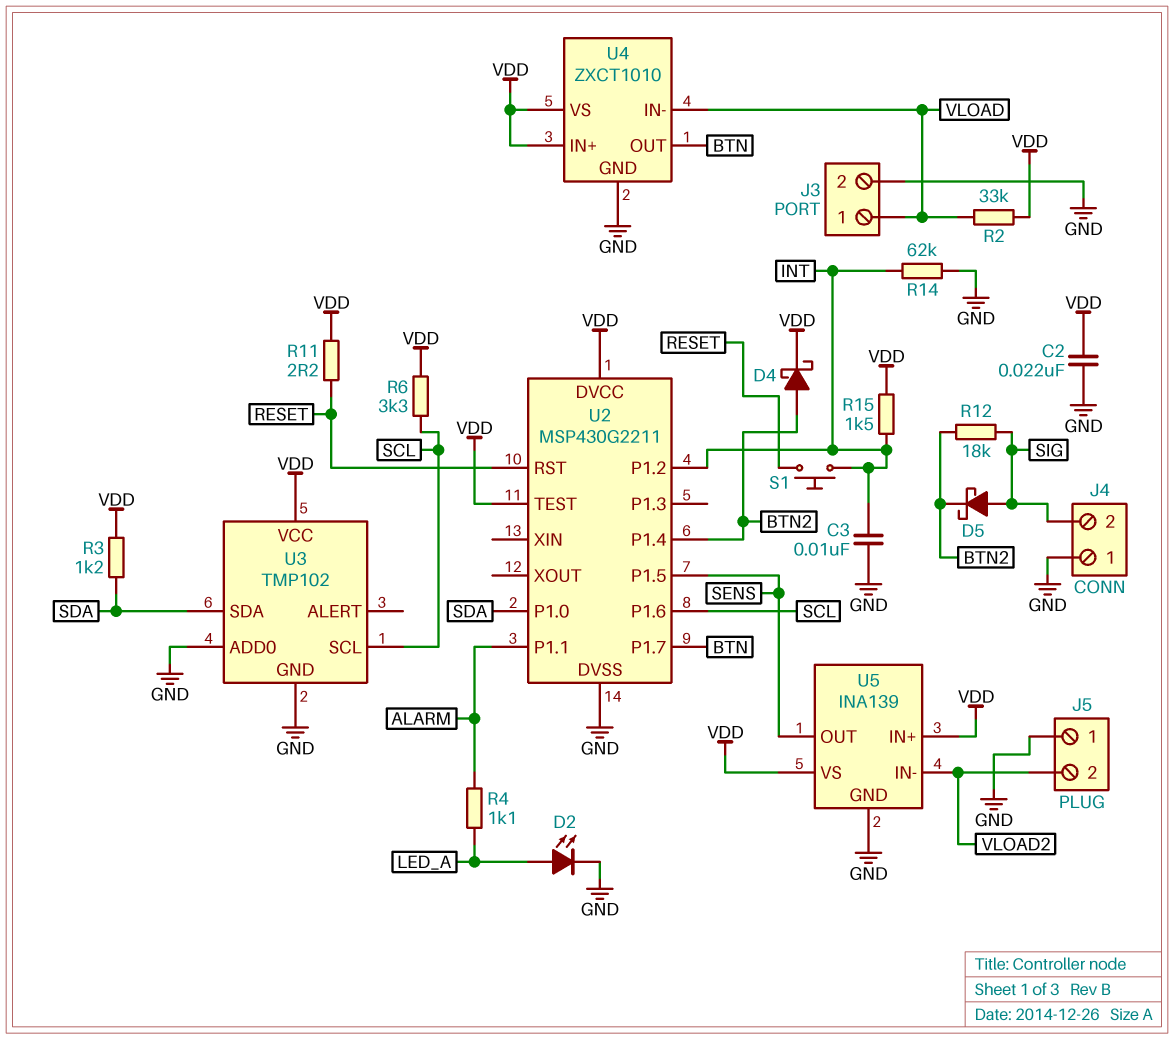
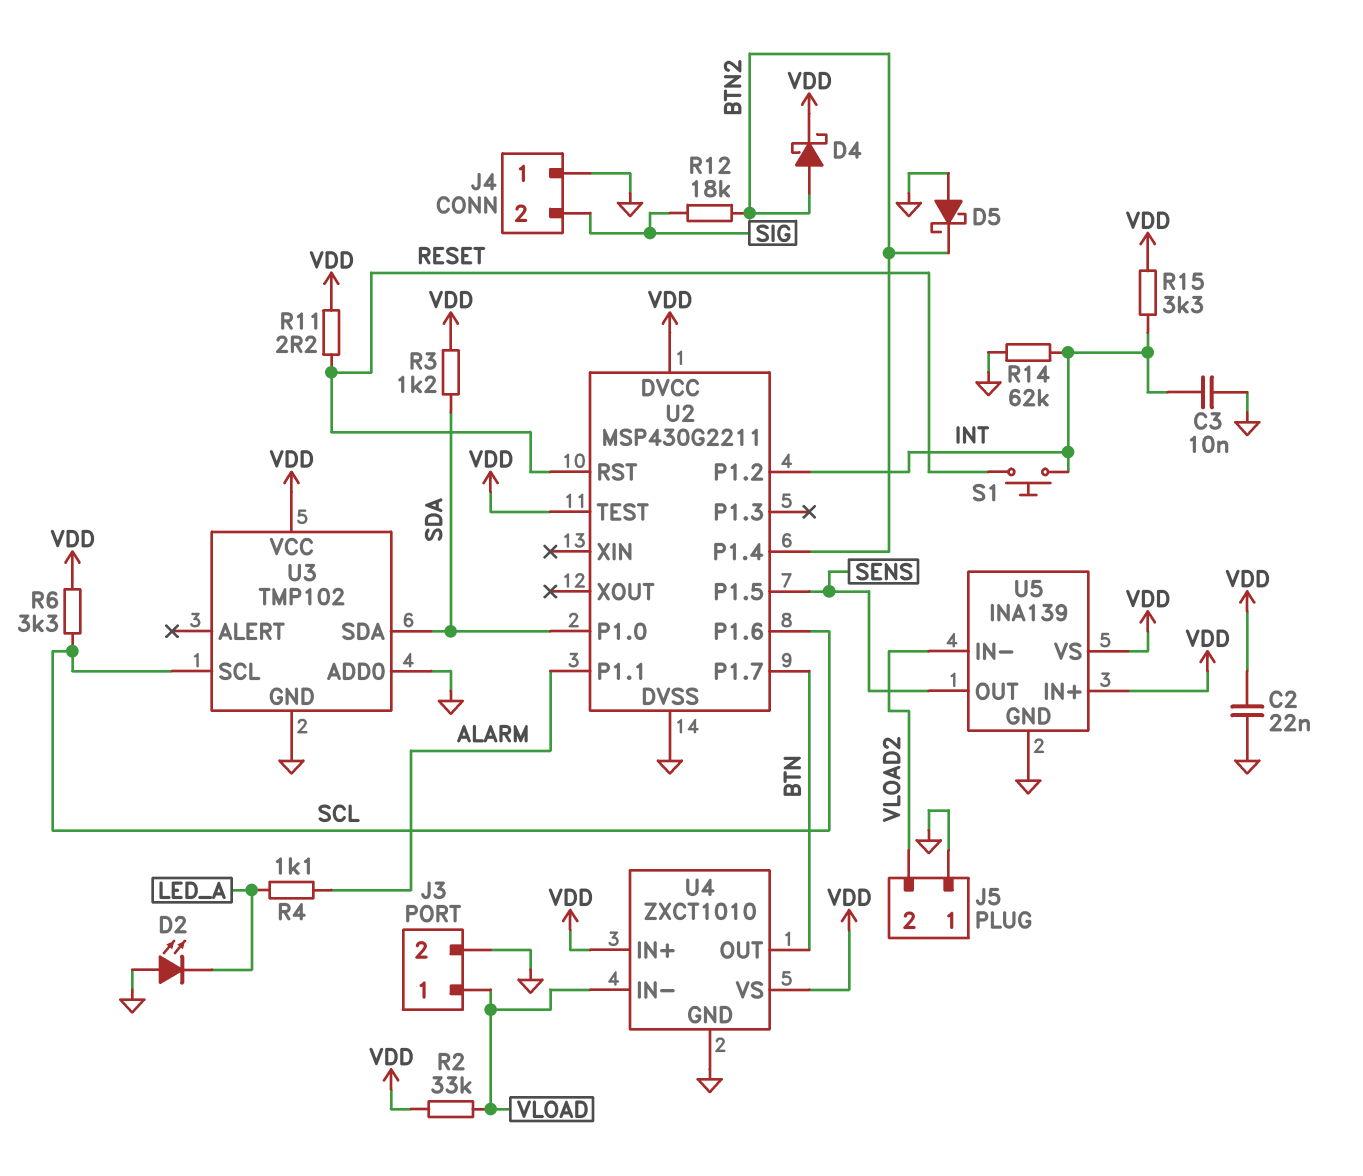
D2: LED (A LED_A, K GND) -> LED (A GND, K LED_A)
D5: schottky (A SIG, K BTN2) -> schottky (A GND, K BTN2)
R15: 1.5k (INT, VDD) -> 3.3k (INT, VDD)

